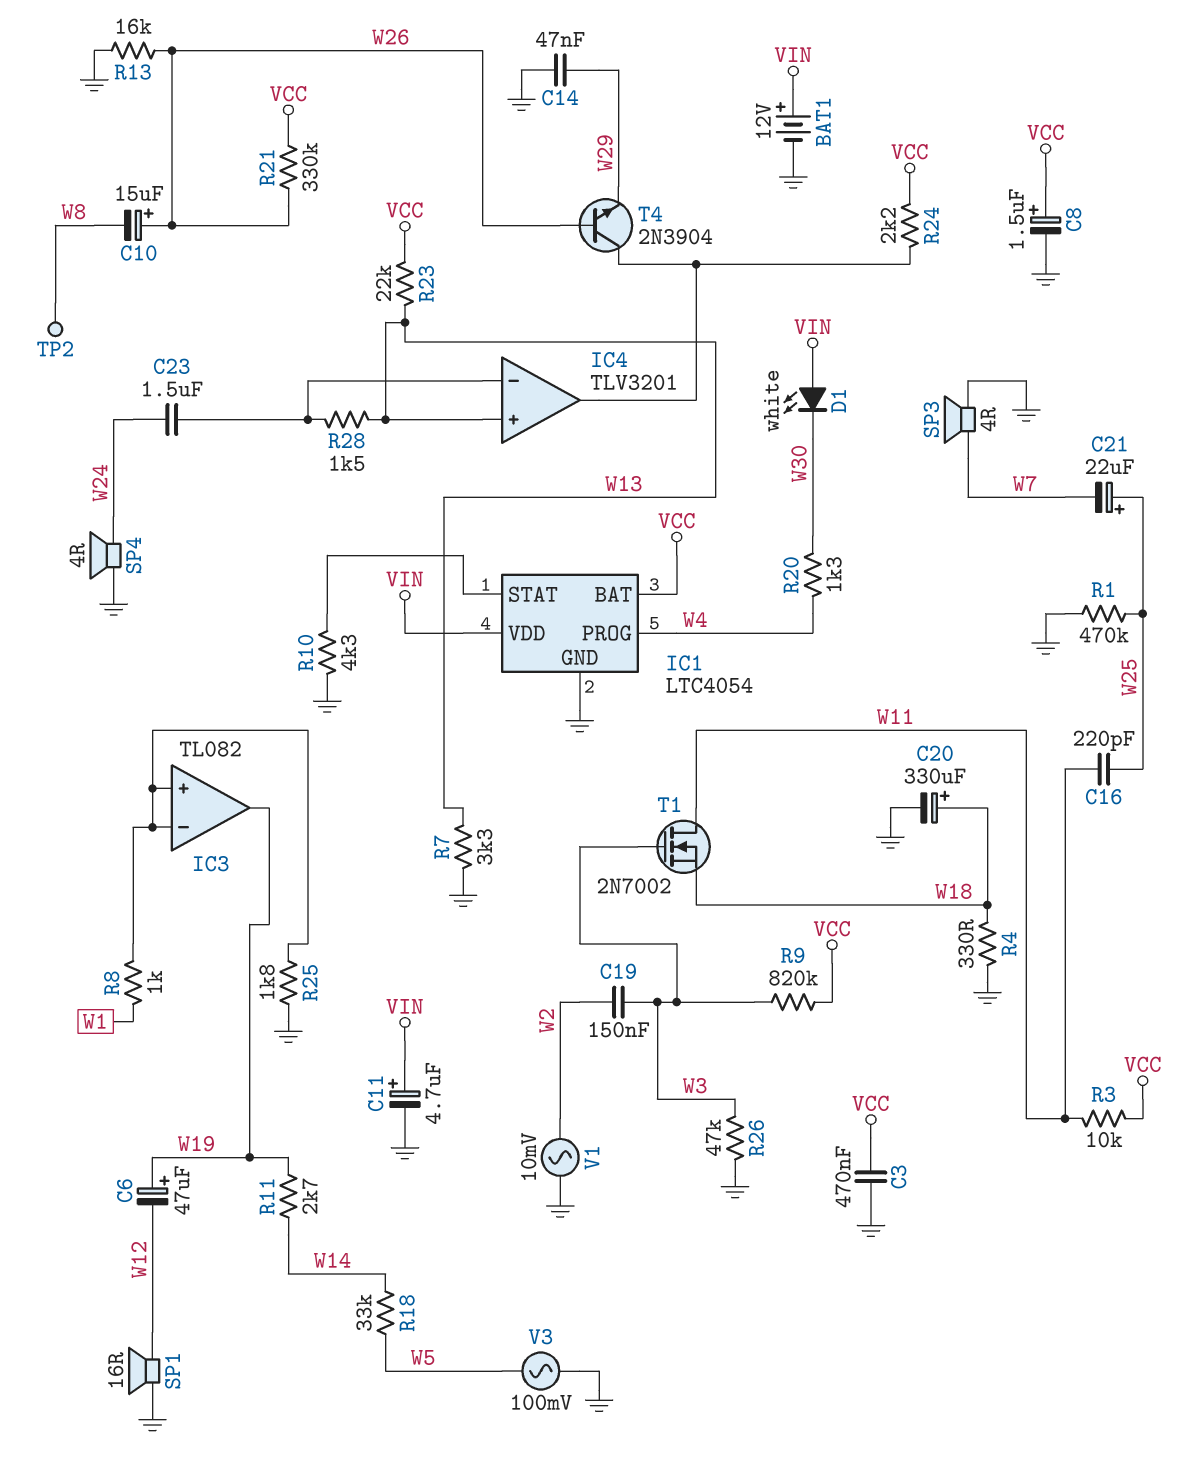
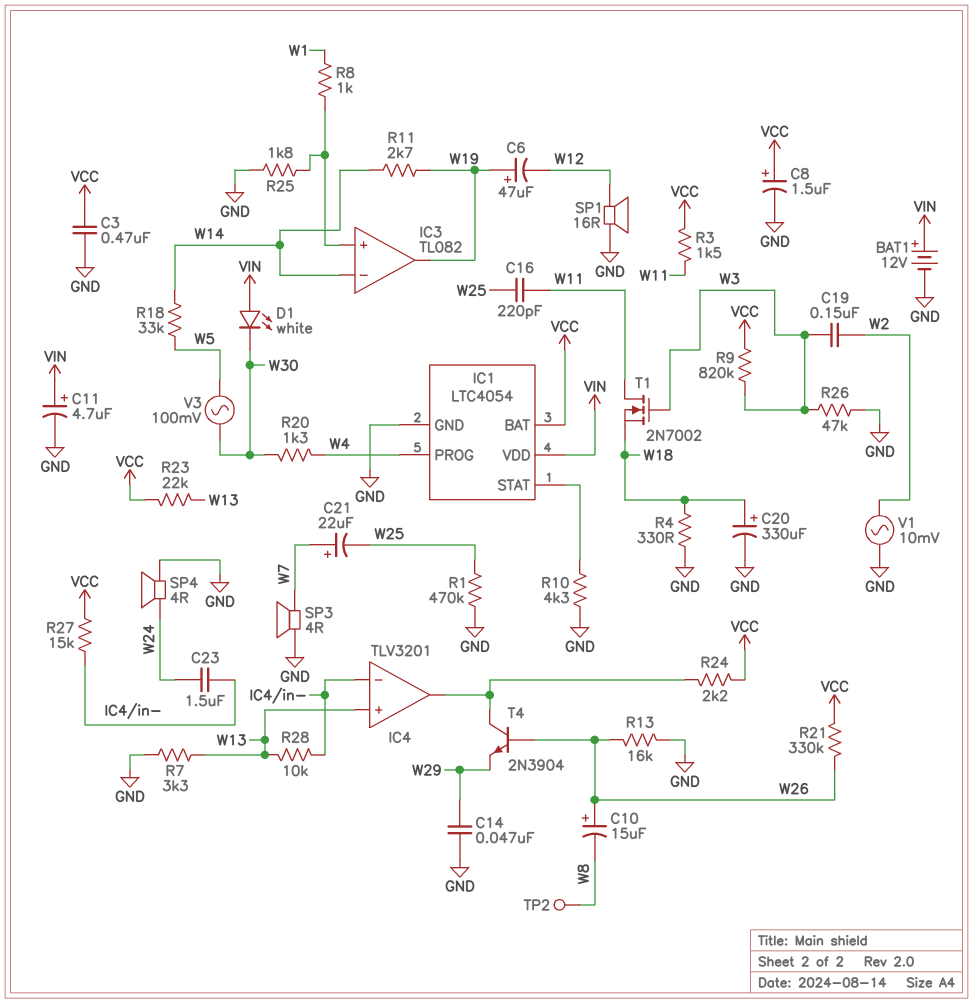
C21: 22uF (plus W25, minus W7) -> 22uF (plus W7, minus W25)
IC3 pin in-: IC3/in+ -> W14
R3: 10k (VCC, W11) -> 1.5k (VCC, W11)
R27: none -> 15k (IC4/in-, VCC)
R28: 1.5k (IC4/in-, W13) -> 10k (IC4/in-, W13)
V3: AC 100mV (GND, W5) -> AC 100mV (W5, W30)

